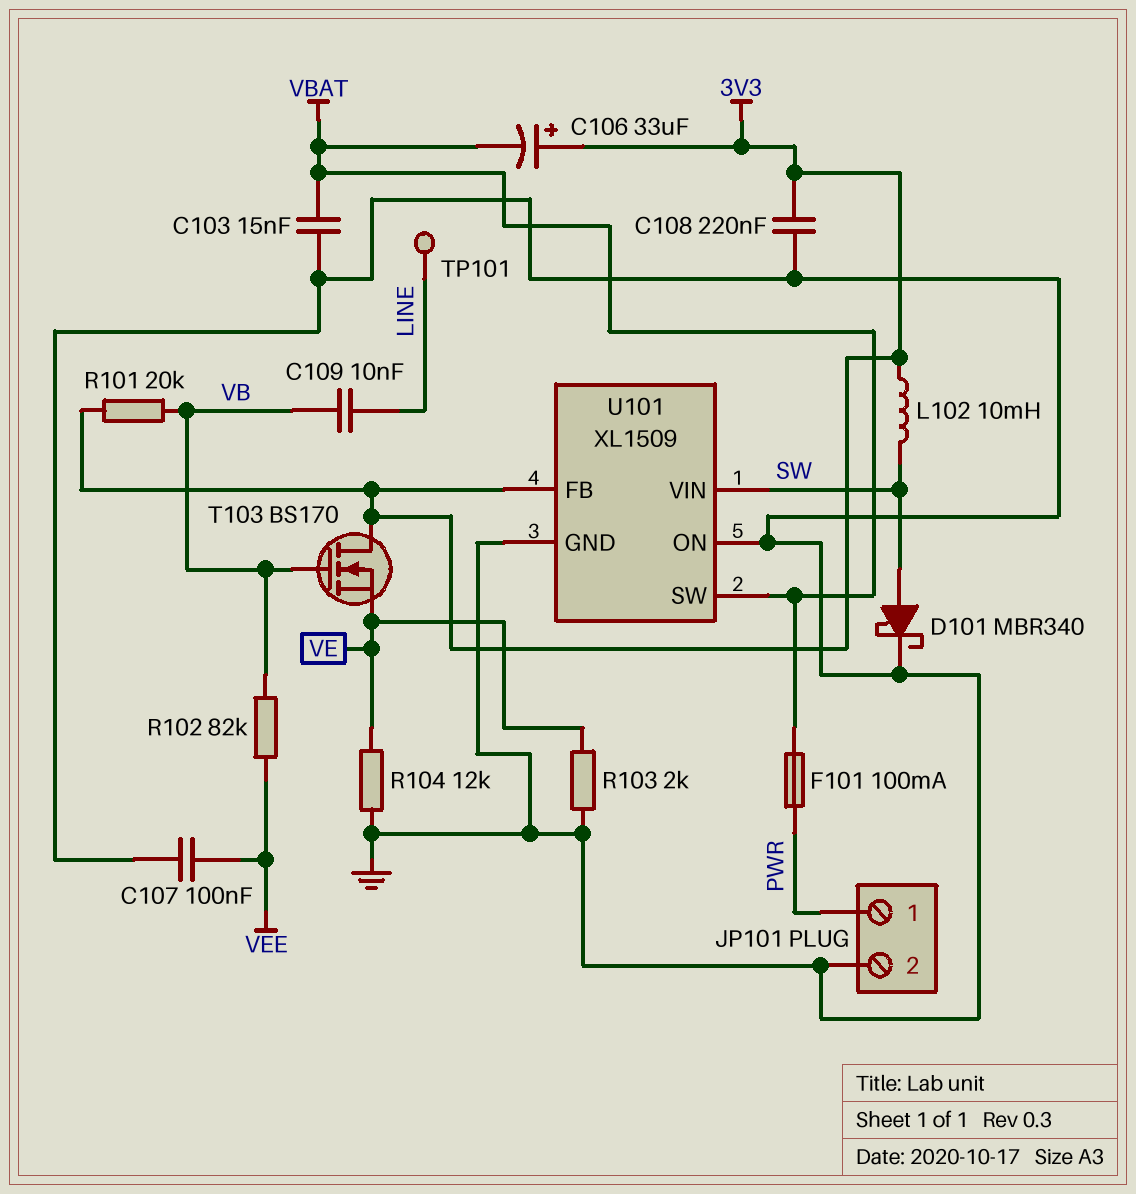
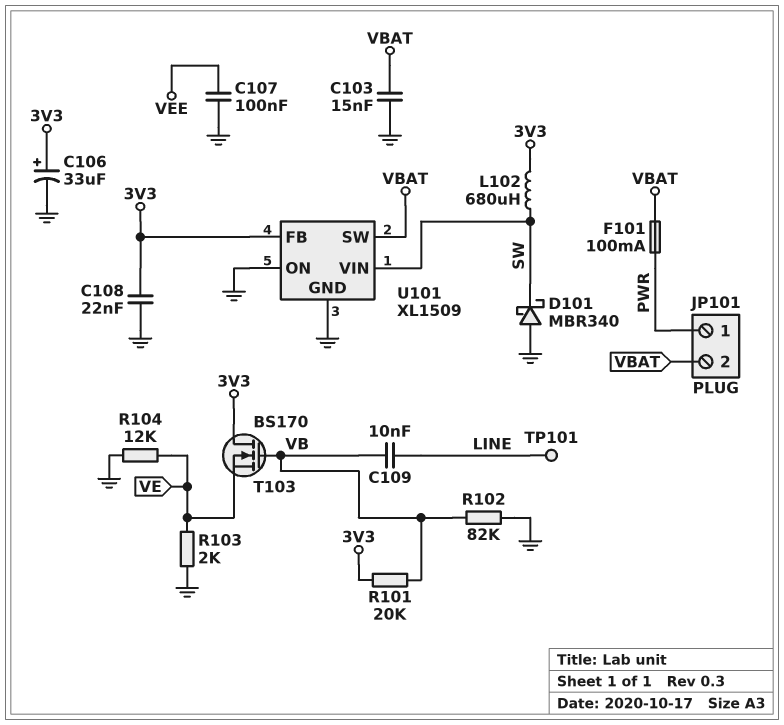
C106: 33uF (plus 3V3, minus VBAT) -> 33uF (plus 3V3, minus GND)
C108: 220nF (3V3, GND) -> 22nF (3V3, GND)
D101: schottky MBR340 (A SW, K GND) -> schottky MBR340 (A GND, K SW)
JP101 pin 2: GND -> VBAT
L102: 10mH (3V3, SW) -> 680uH (3V3, SW)
R102: 82k (VB, VEE) -> 82k (GND, VB)

